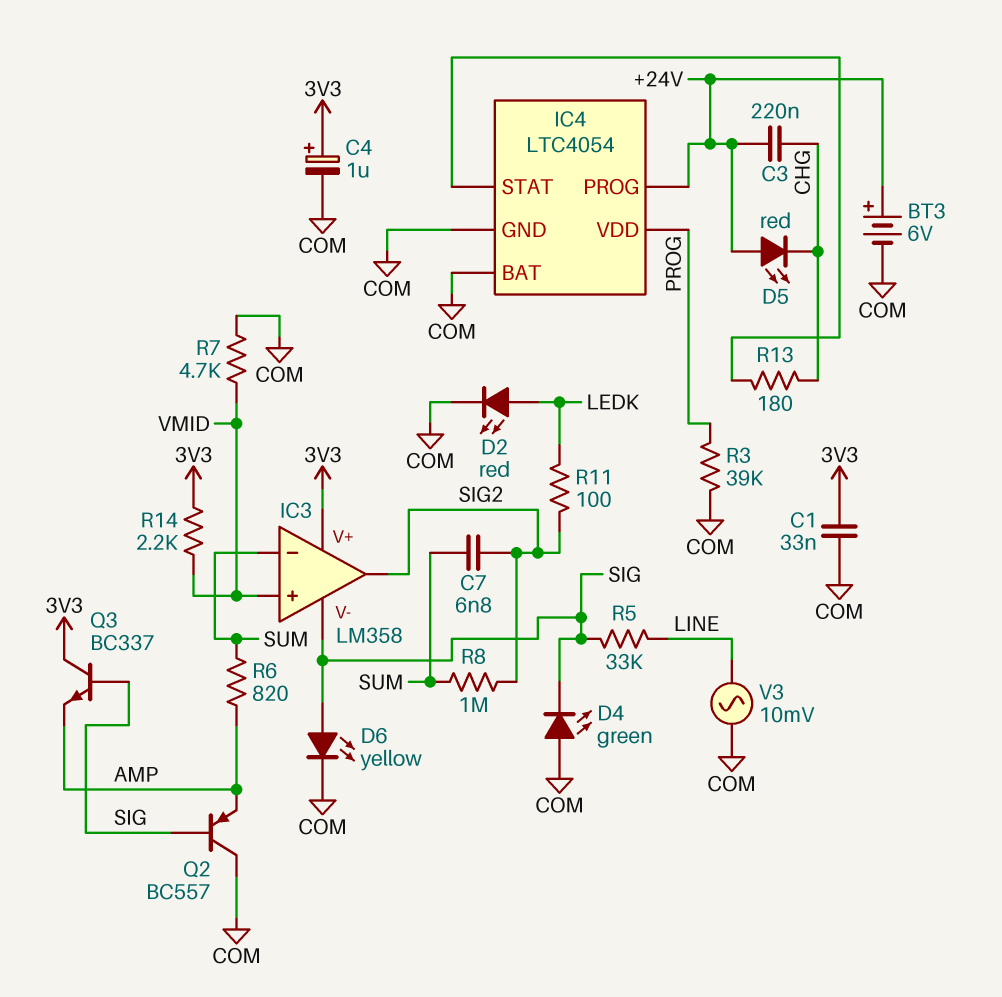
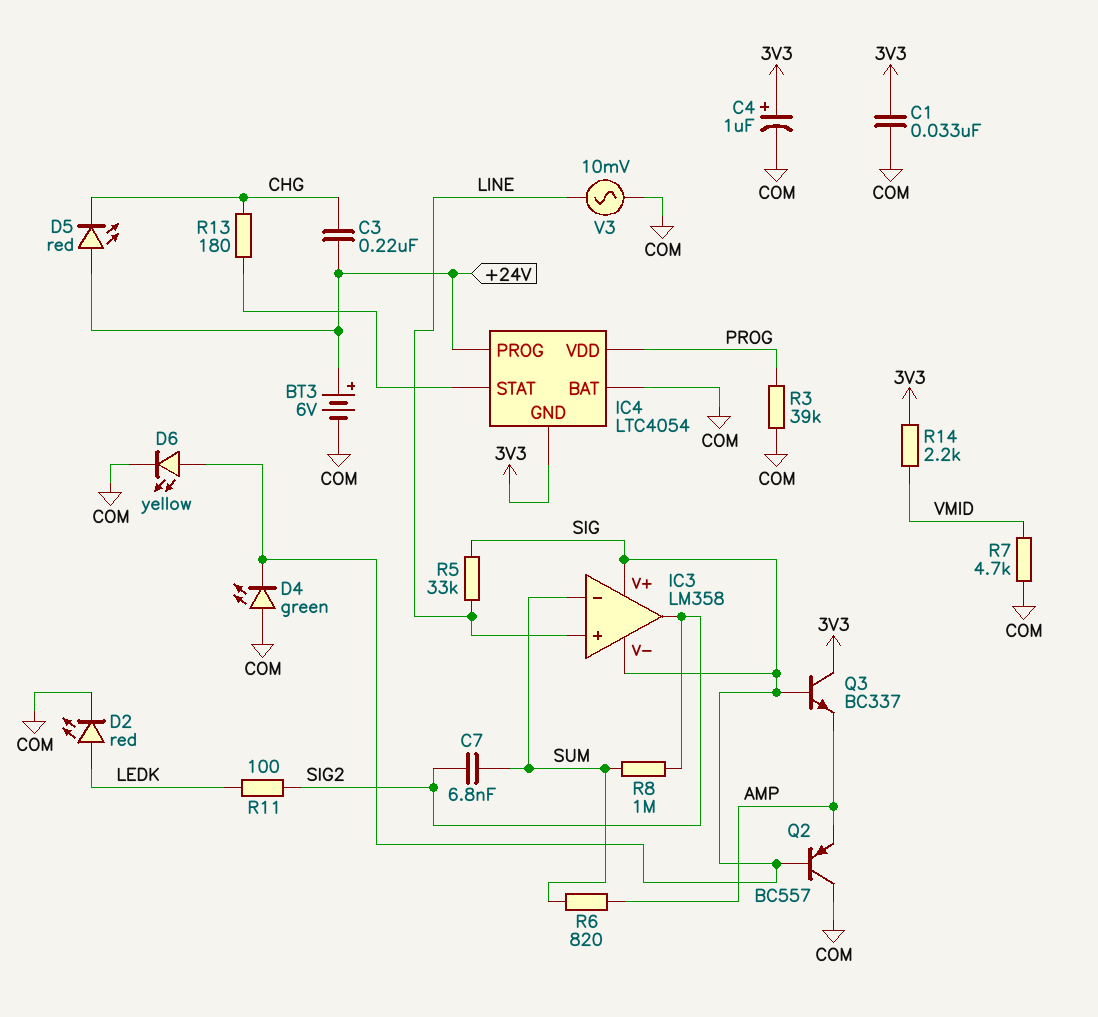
IC3 pin V+: 3V3 -> SIG
IC3 pin in+: VMID -> LINE
IC4 pin GND: COM -> 3V3

